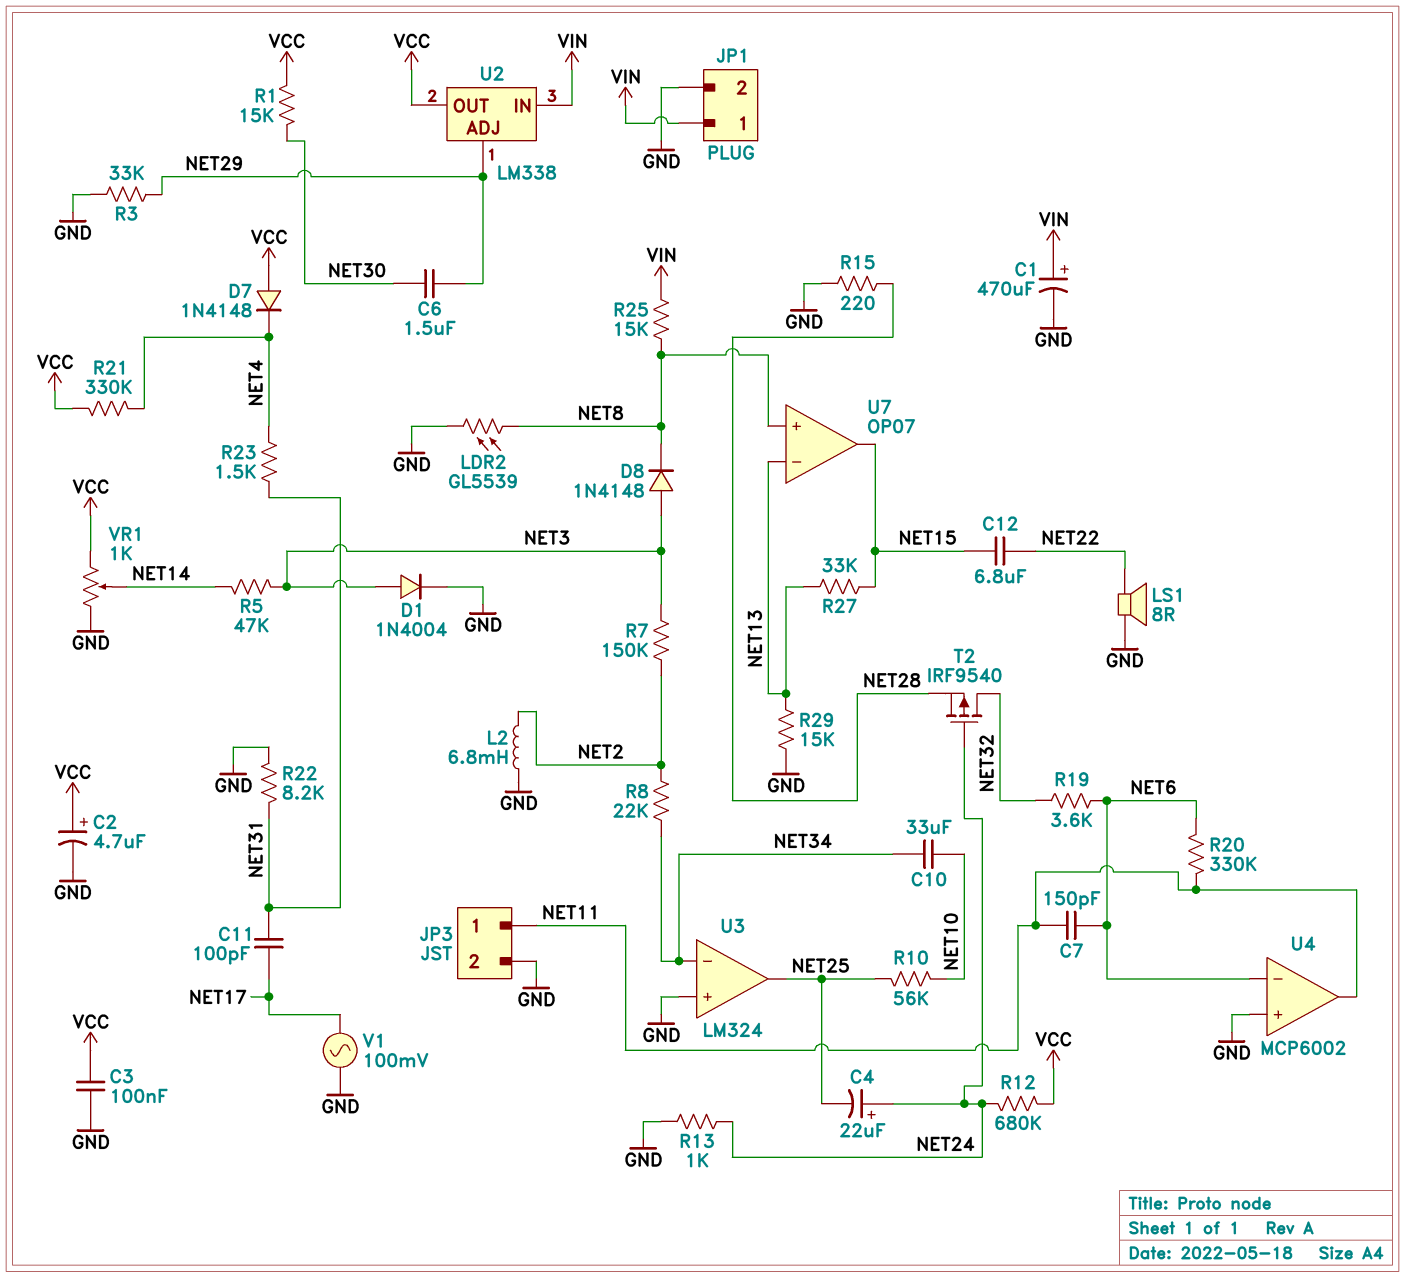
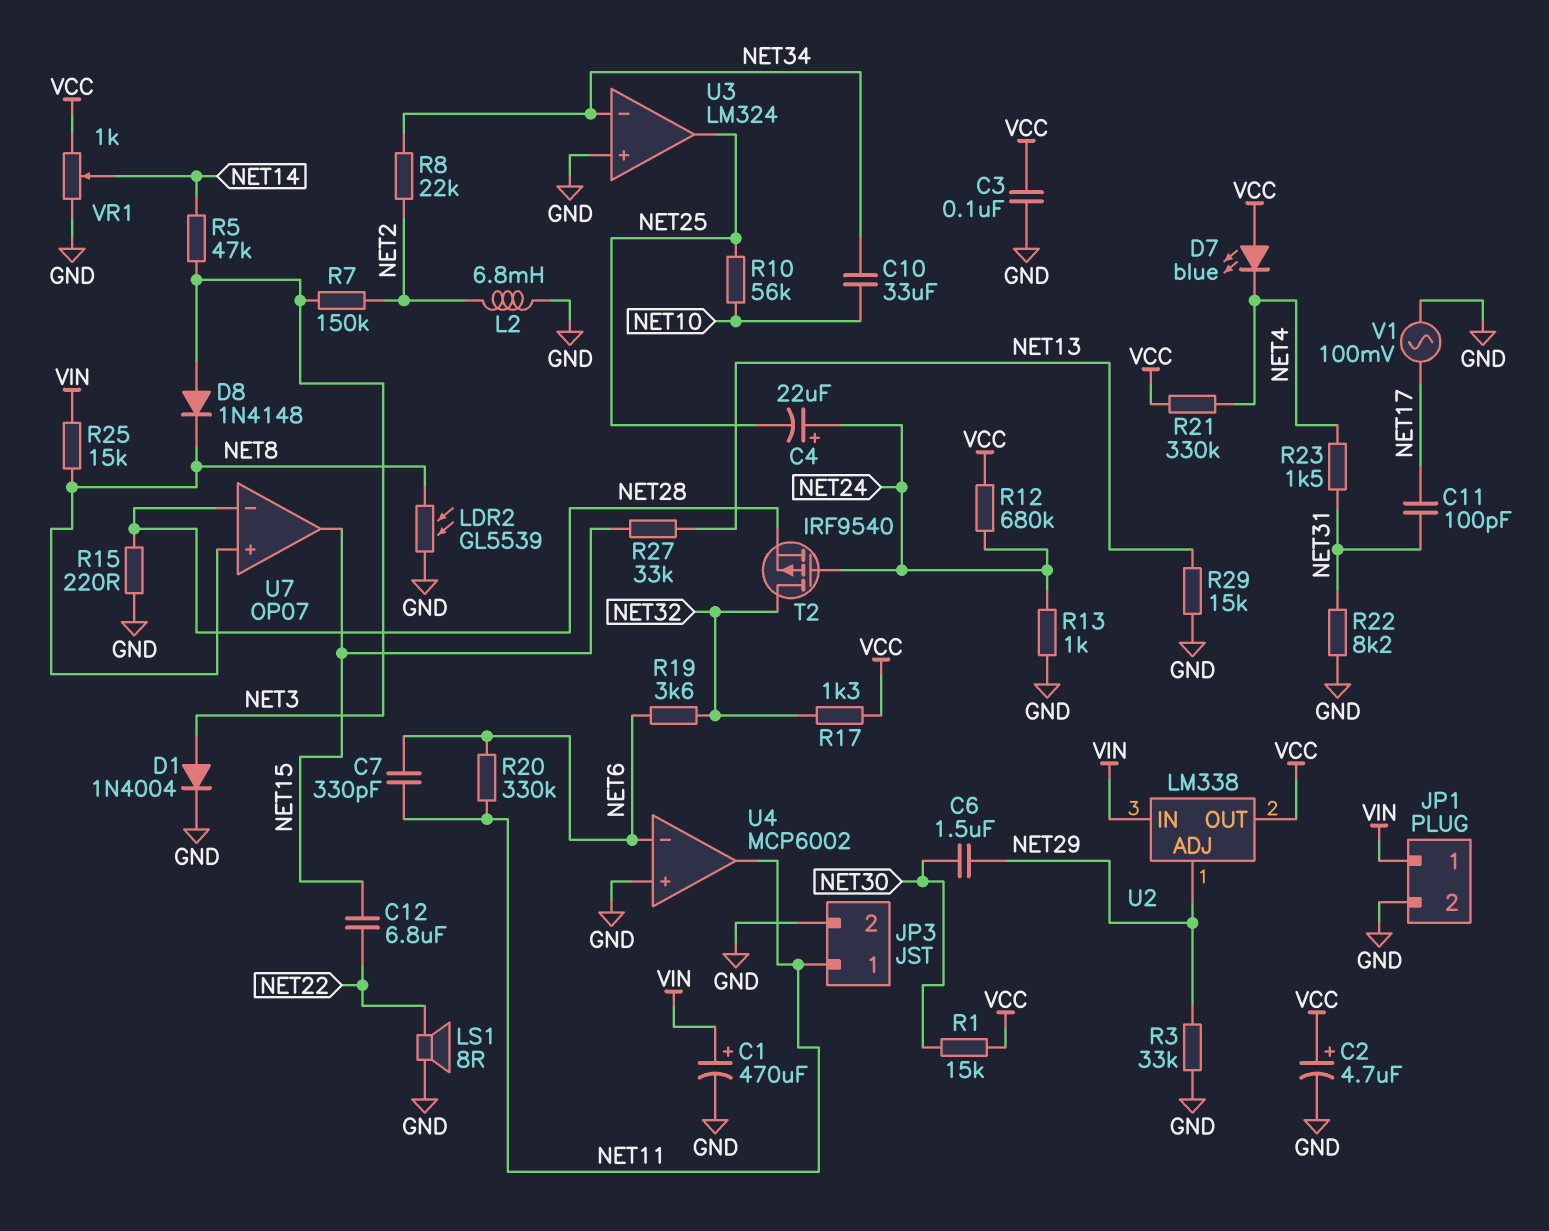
C7: 150pF (NET6, NET11) -> 330pF (NET6, NET11)
D7: diode 1N4148 (A VCC, K NET4) -> LED blue (A VCC, K NET4)
R17: none -> 1.3k (NET32, VCC)
U7 pin in-: NET13 -> NET28

